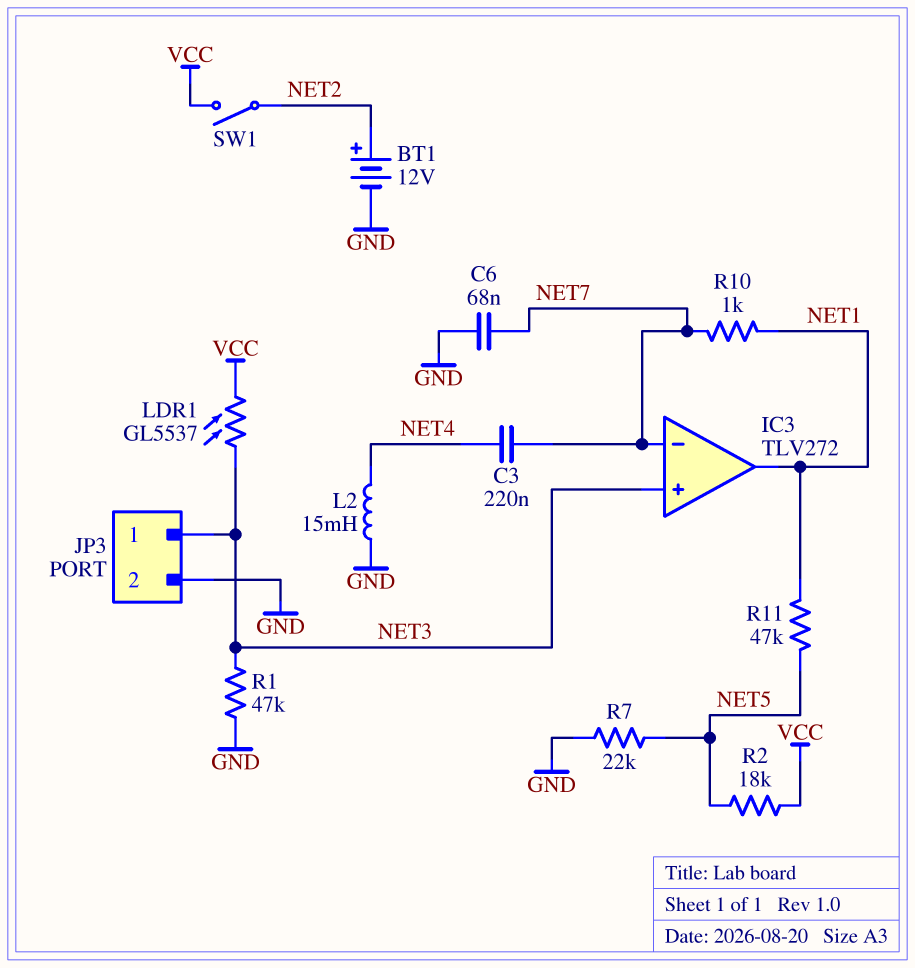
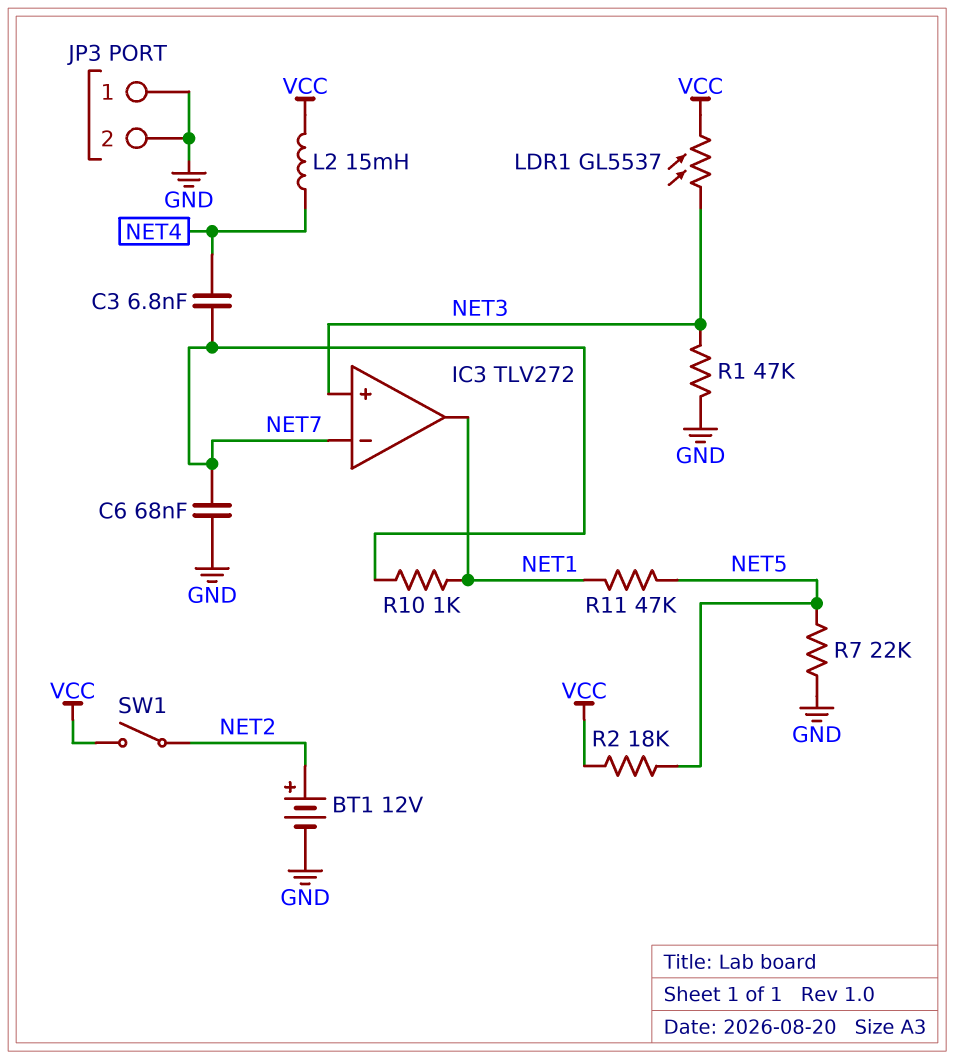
C3: 220nF (NET4, NET7) -> 6.8nF (NET4, NET7)
JP3 pin 1: NET3 -> GND
L2: 15mH (GND, NET4) -> 15mH (NET4, VCC)

